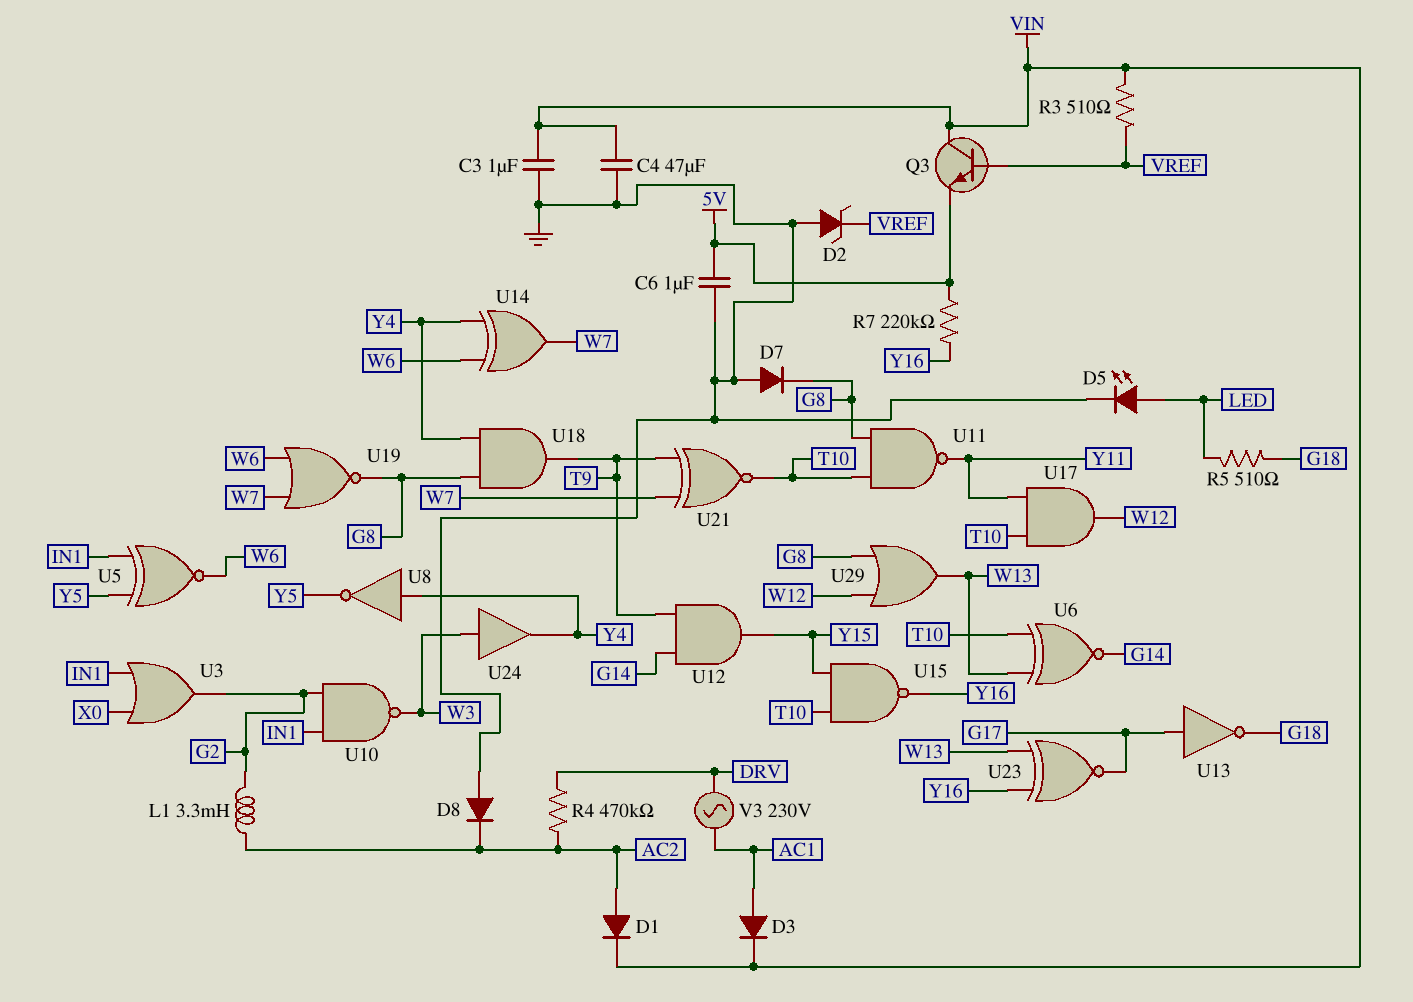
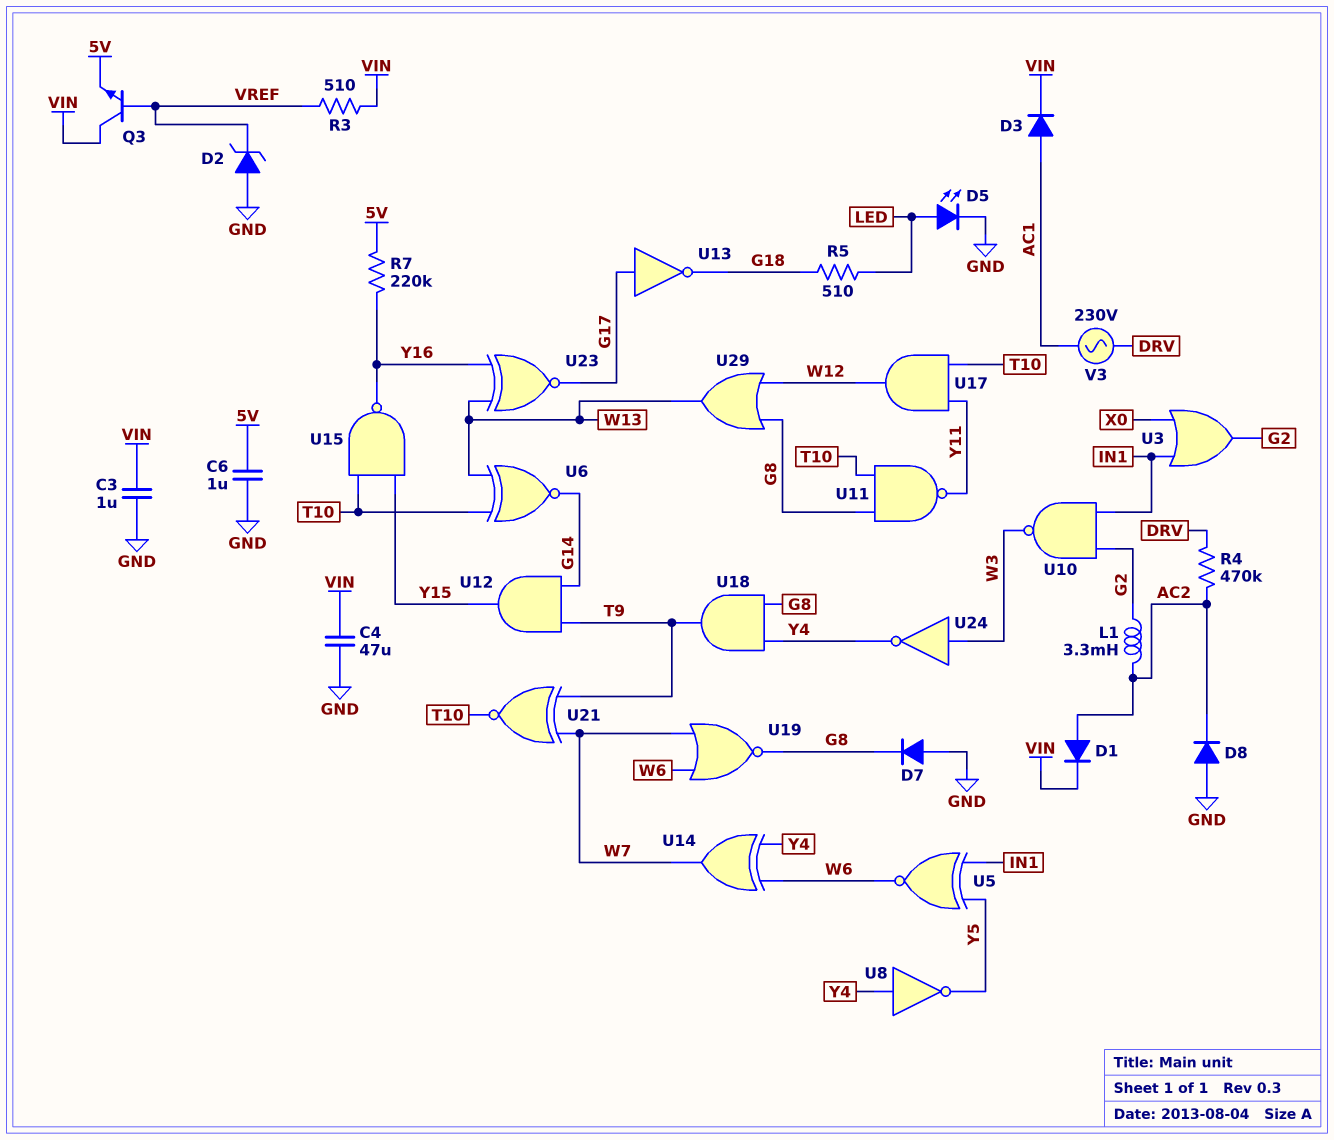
U24: buffer (in W3, out Y4) -> NOT (in W3, out Y4)

